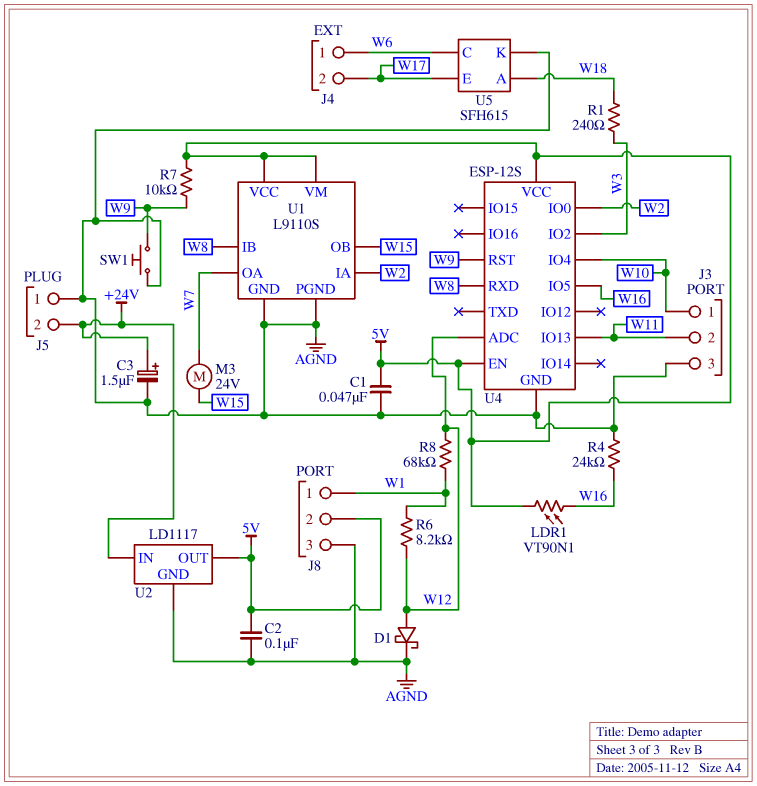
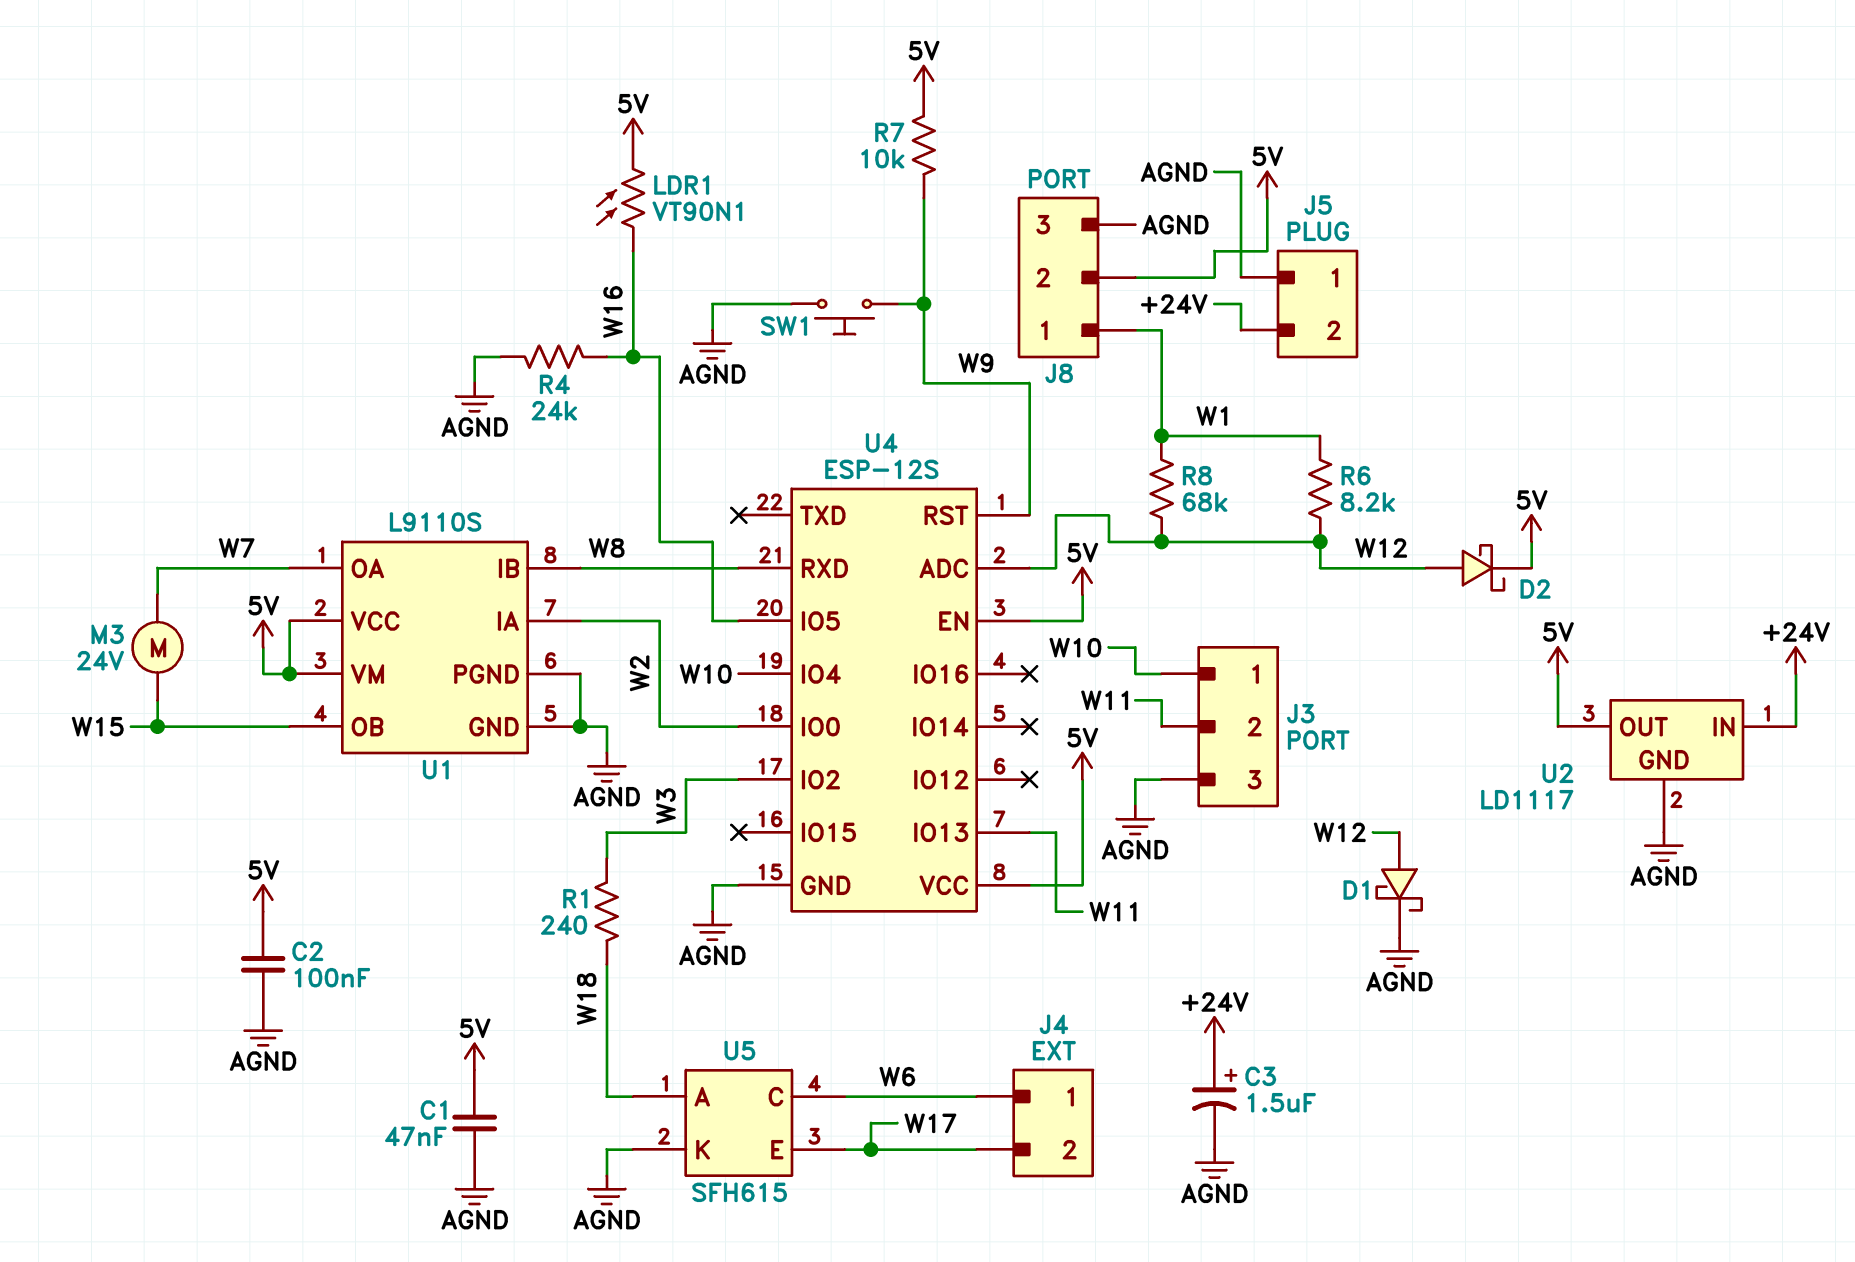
D2: none -> schottky (A W12, K 5V)

